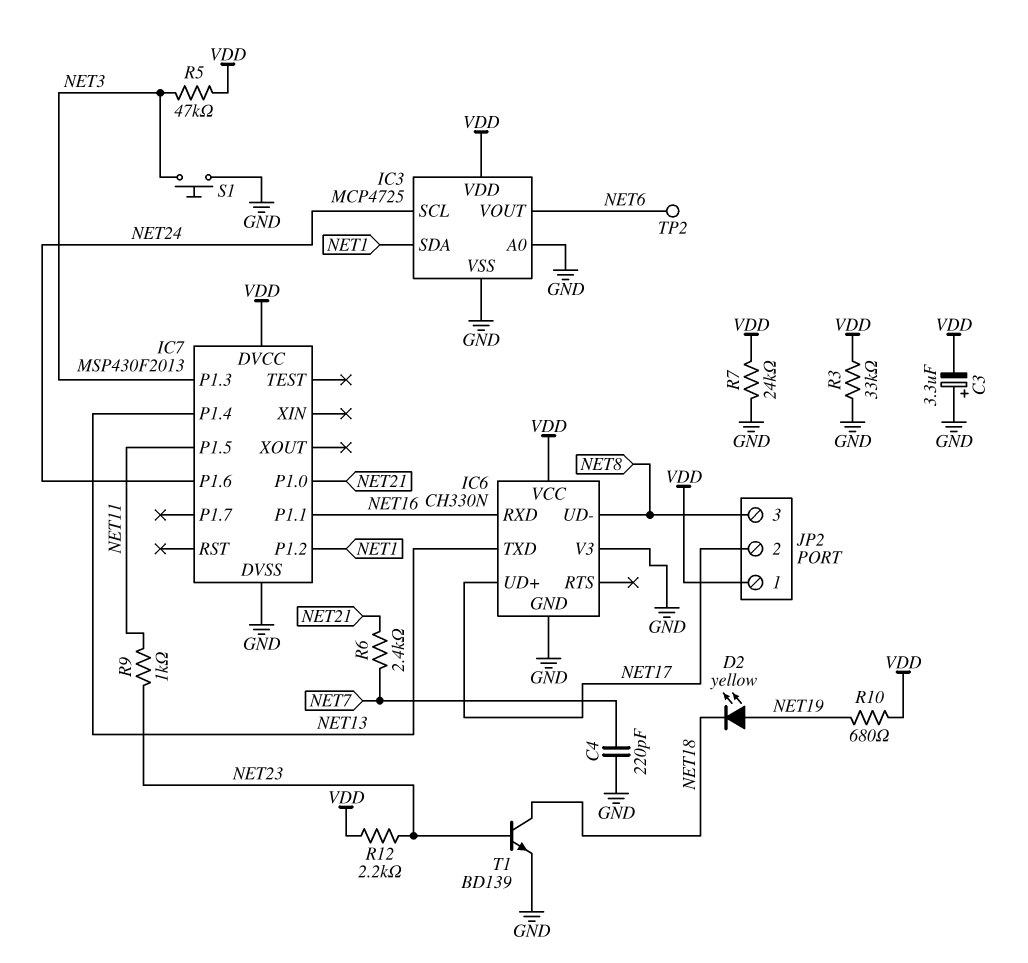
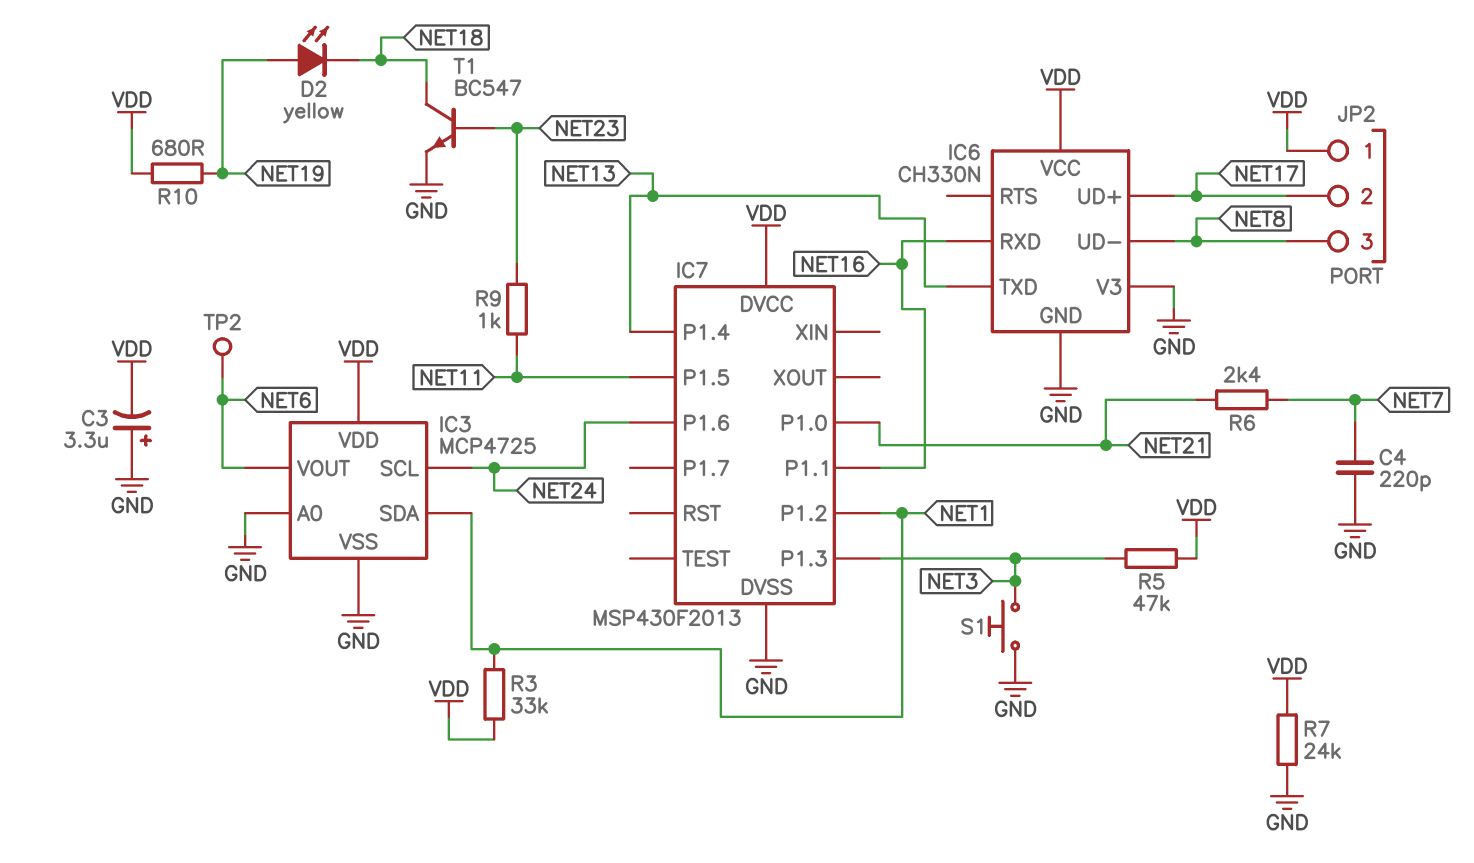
R3: 33k (GND, VDD) -> 33k (NET1, VDD)
R12: 2.2k (NET23, VDD) -> none
T1: NPN BD139 (B NET23, C NET18, E GND) -> NPN BC547 (B NET23, C NET18, E GND)

